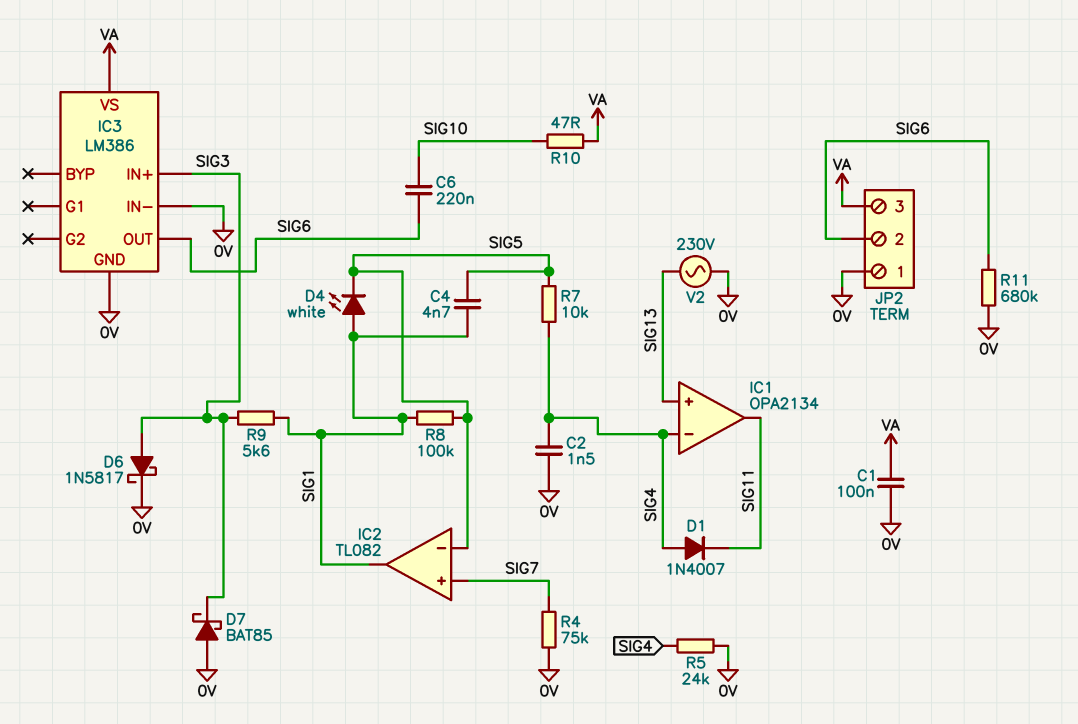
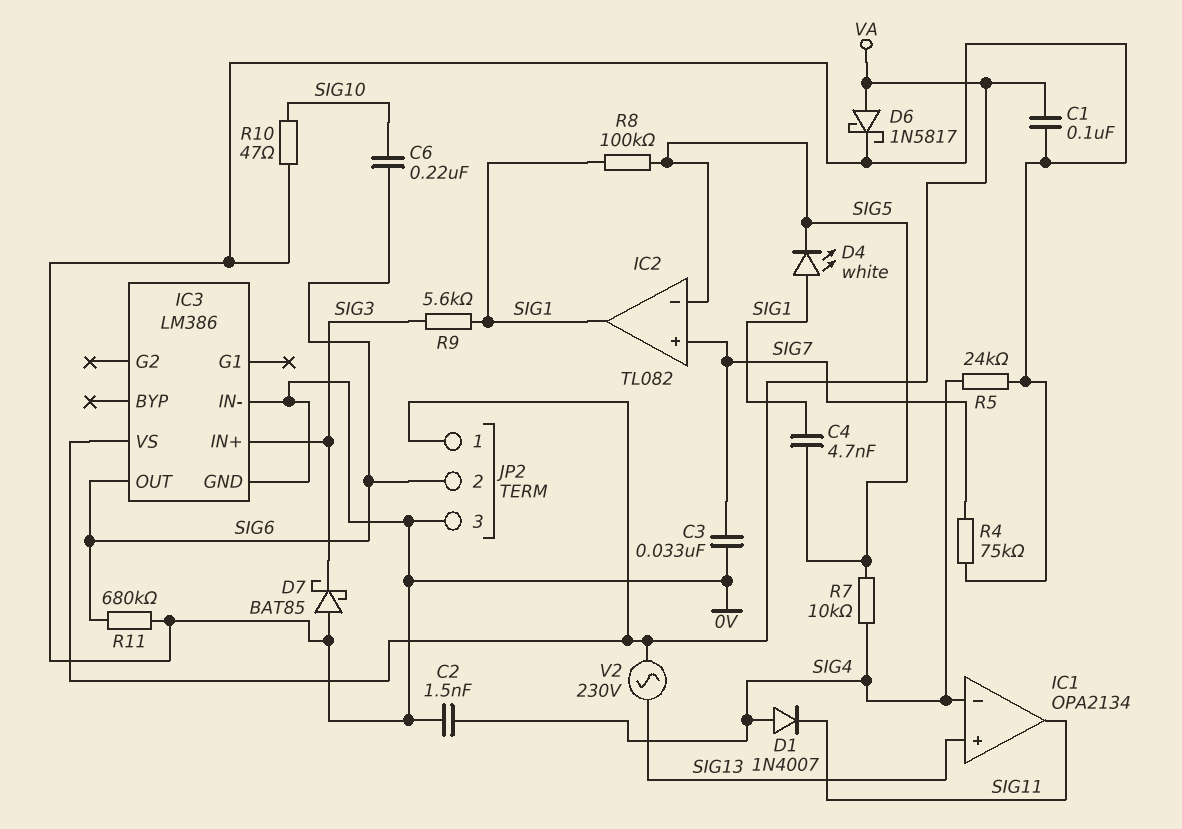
C3: none -> 33nF (0V, SIG7)
D6: schottky 1N5817 (A SIG3, K 0V) -> schottky 1N5817 (A VA, K 0V)
JP2 pin 1: 0V -> VA
JP2 pin 3: VA -> 0V
R10: 47 (SIG10, VA) -> 47 (0V, SIG10)
V2: AC 230V (0V, SIG13) -> AC 230V (SIG13, VA)

